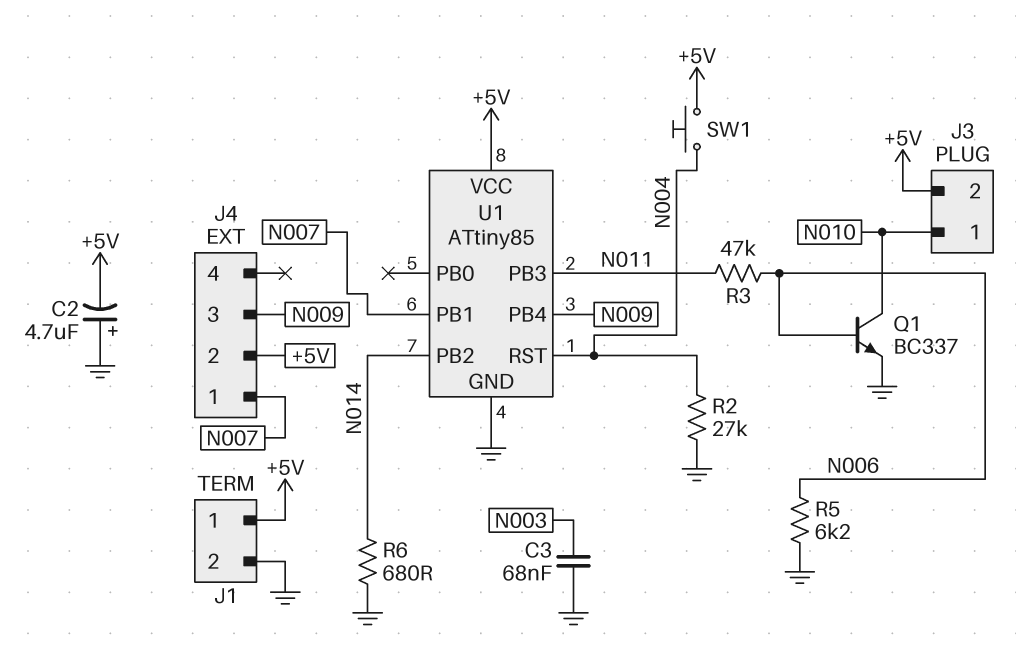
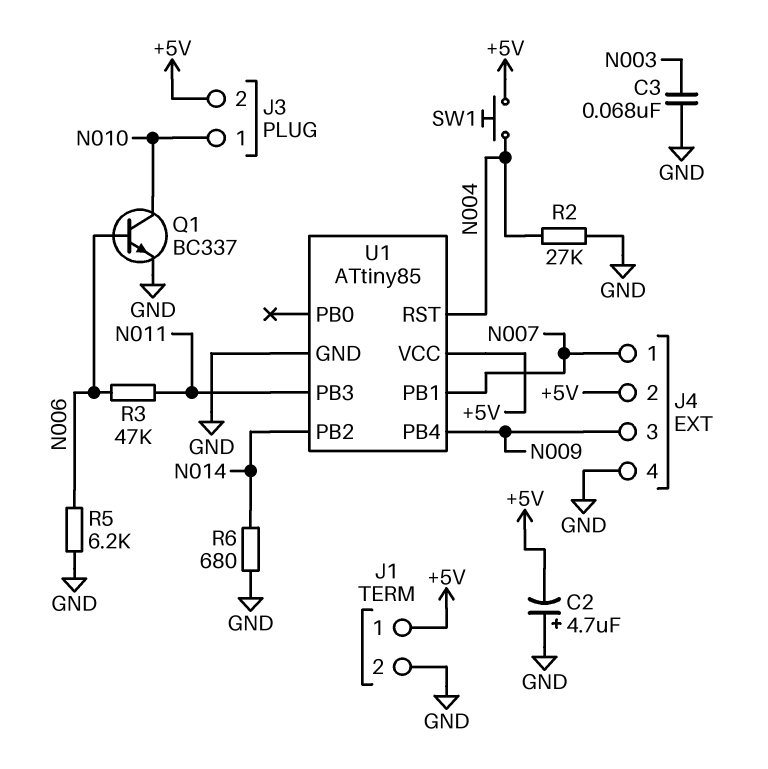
J4 pin 4: none -> GND

